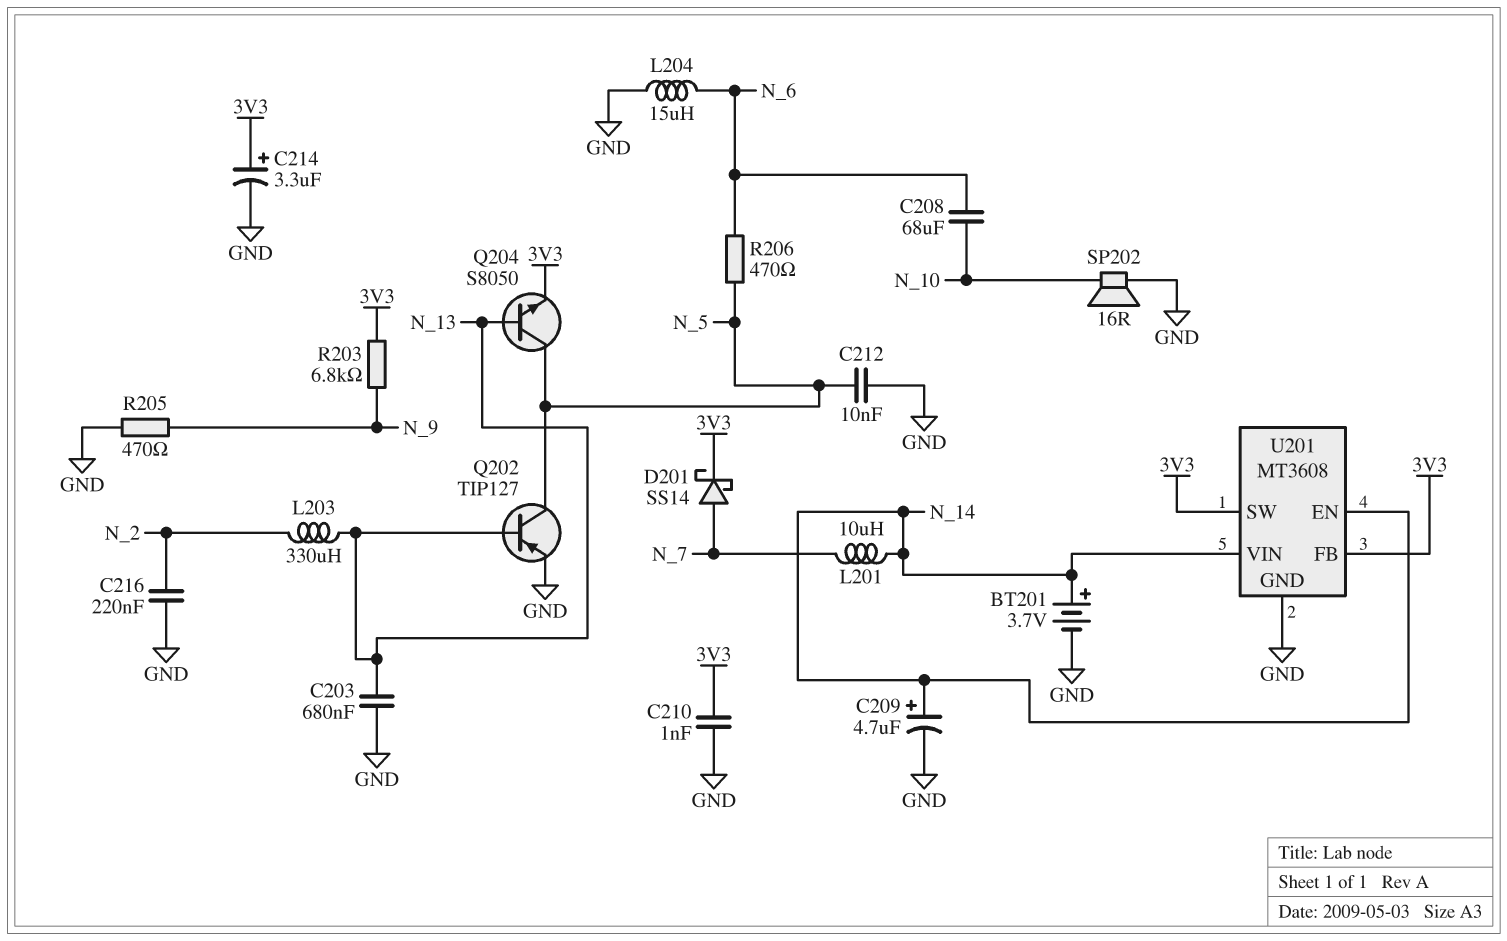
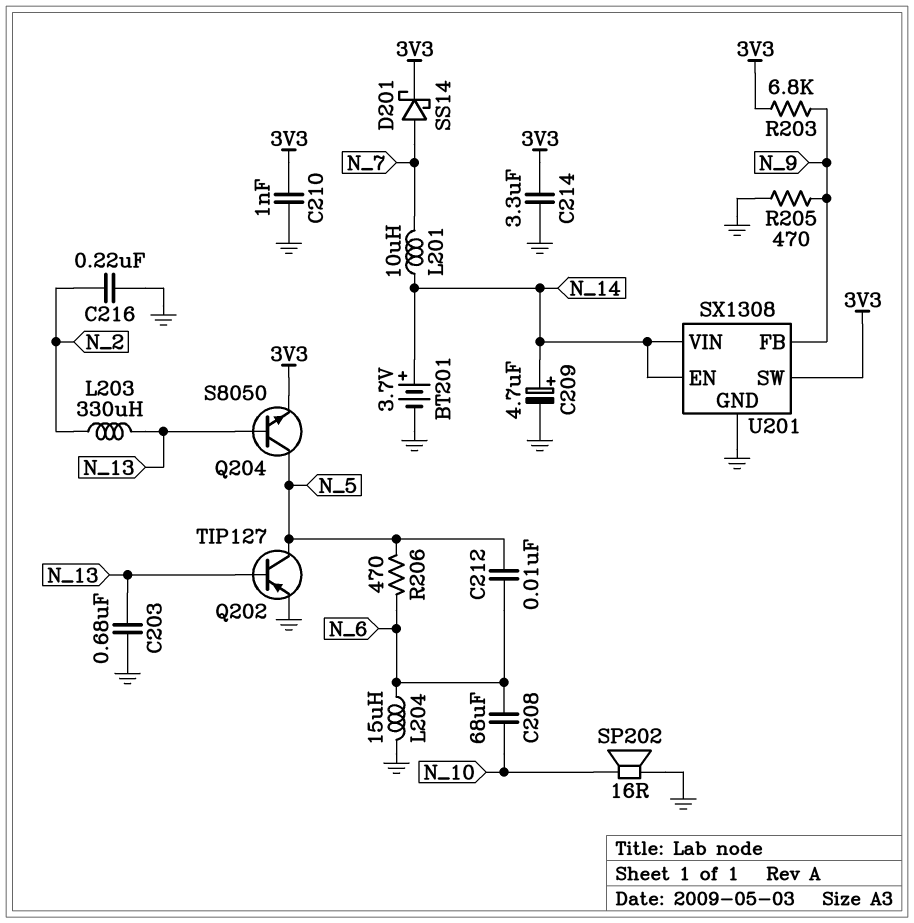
C212: 10nF (GND, N_5) -> 10nF (N_5, N_6)
C214: 3.3uF (plus 3V3, minus GND) -> 3.3uF (3V3, GND)
U201: MT3608 -> SX1308
U201 pin FB: 3V3 -> N_9

